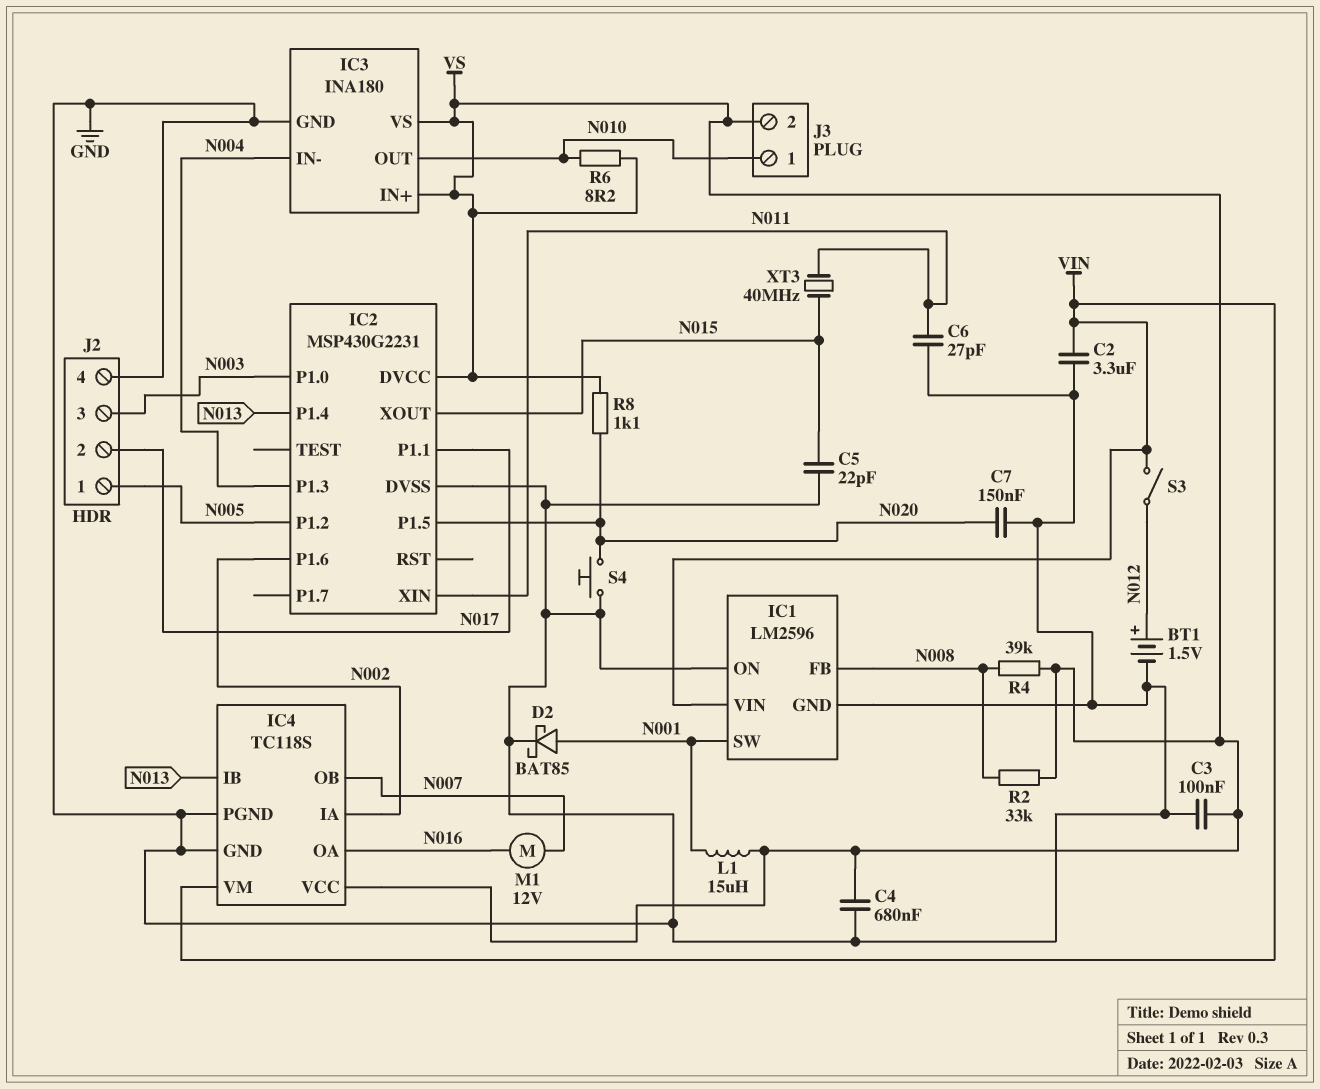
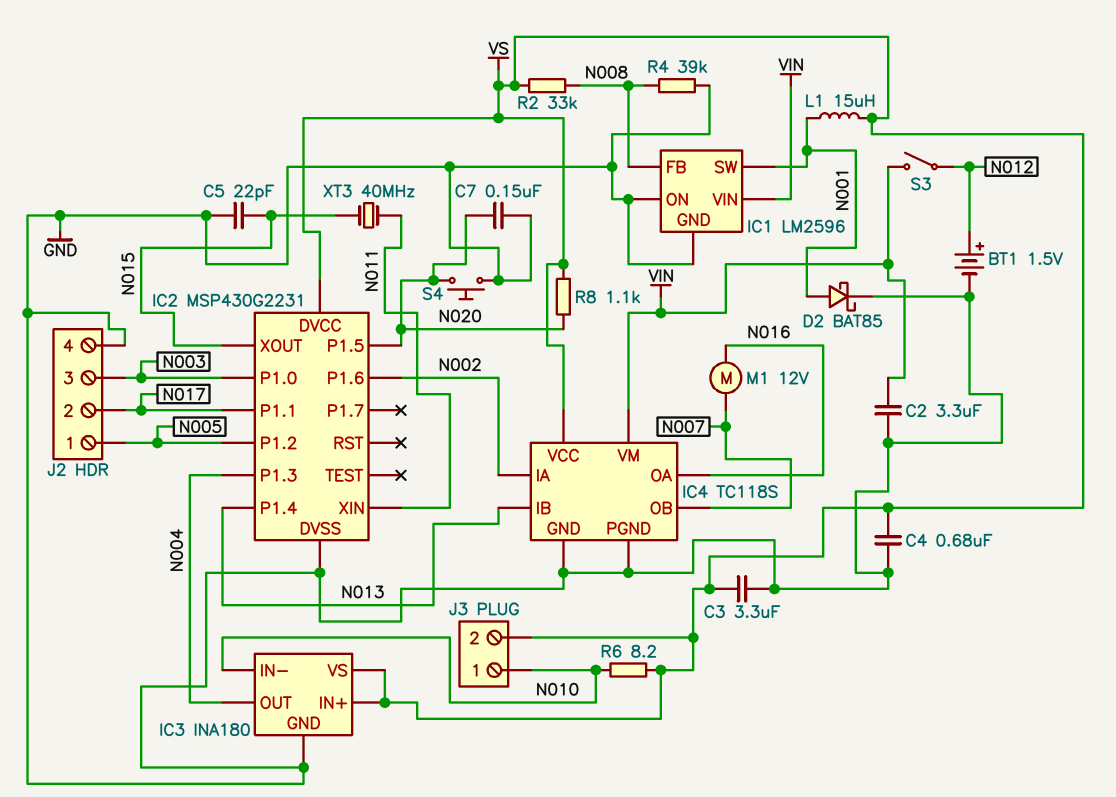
C3: 100nF (GND, VS) -> 3.3uF (GND, VS)
C6: 27pF (GND, N011) -> none
IC3 pin IN-: N004 -> N010
IC3 pin OUT: N010 -> N004
R4: 39k (N008, VS) -> 39k (GND, N008)

